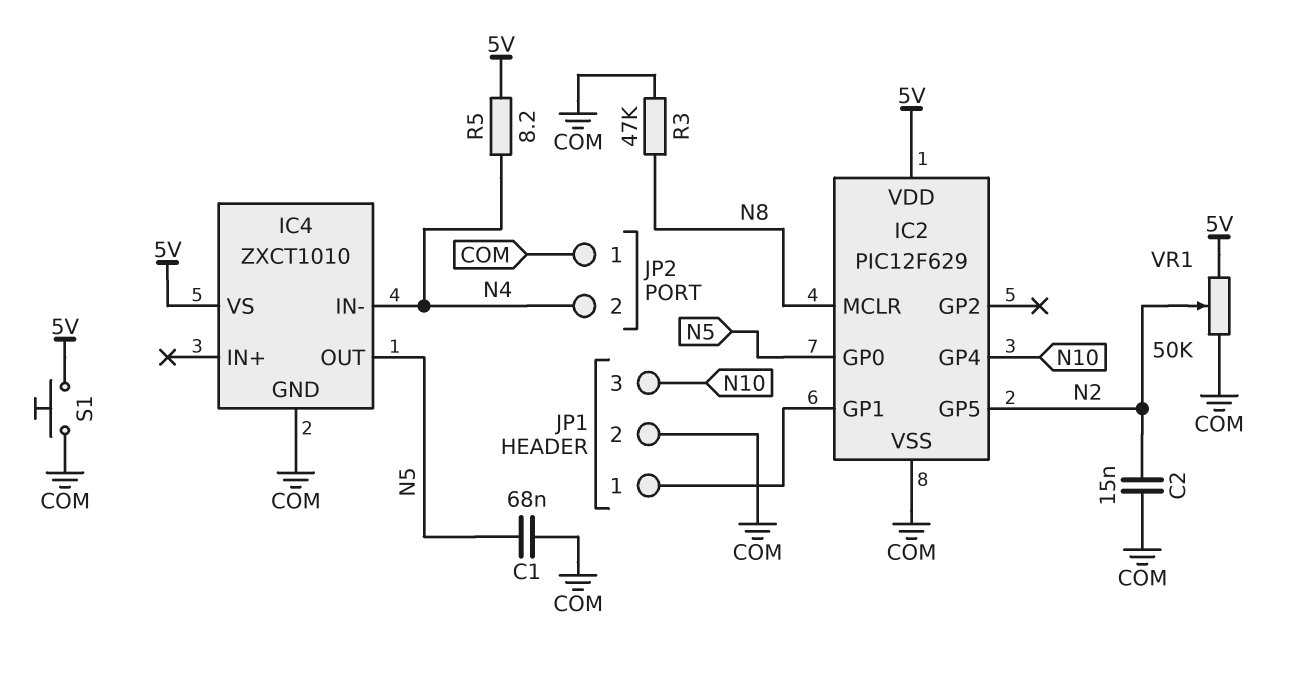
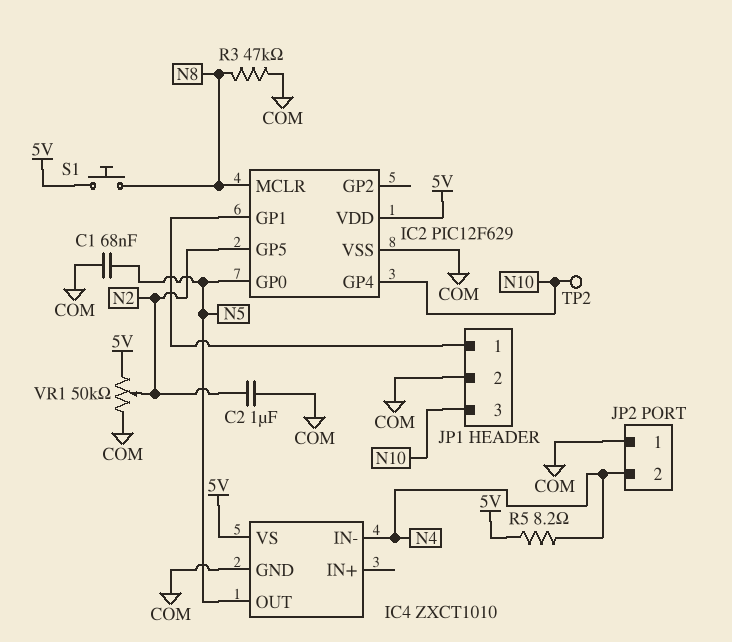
C2: 15nF (COM, N2) -> 1uF (COM, N2)
S1: button (5V, COM) -> button (5V, N8)
TP2: none -> test point (N10)

